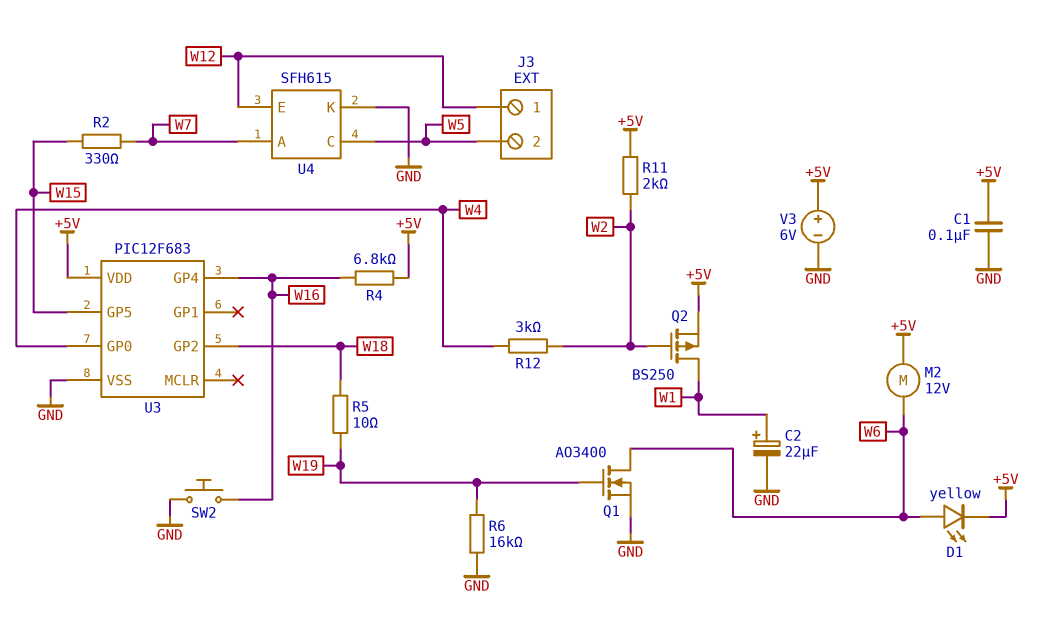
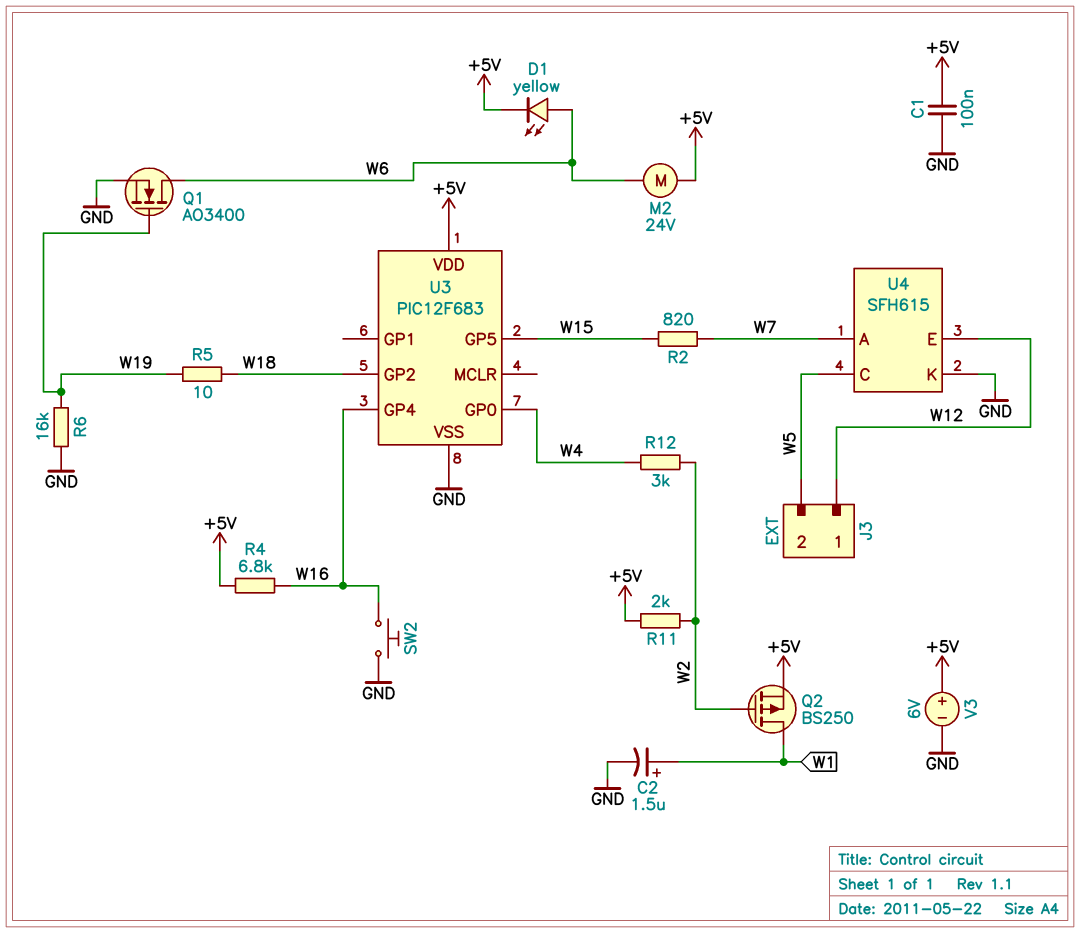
C2: 22uF (plus W1, minus GND) -> 1.5uF (plus W1, minus GND)
M2: motor 12V (+5V, W6) -> motor 24V (+5V, W6)
R2: 330 (W7, W15) -> 820 (W7, W15)

